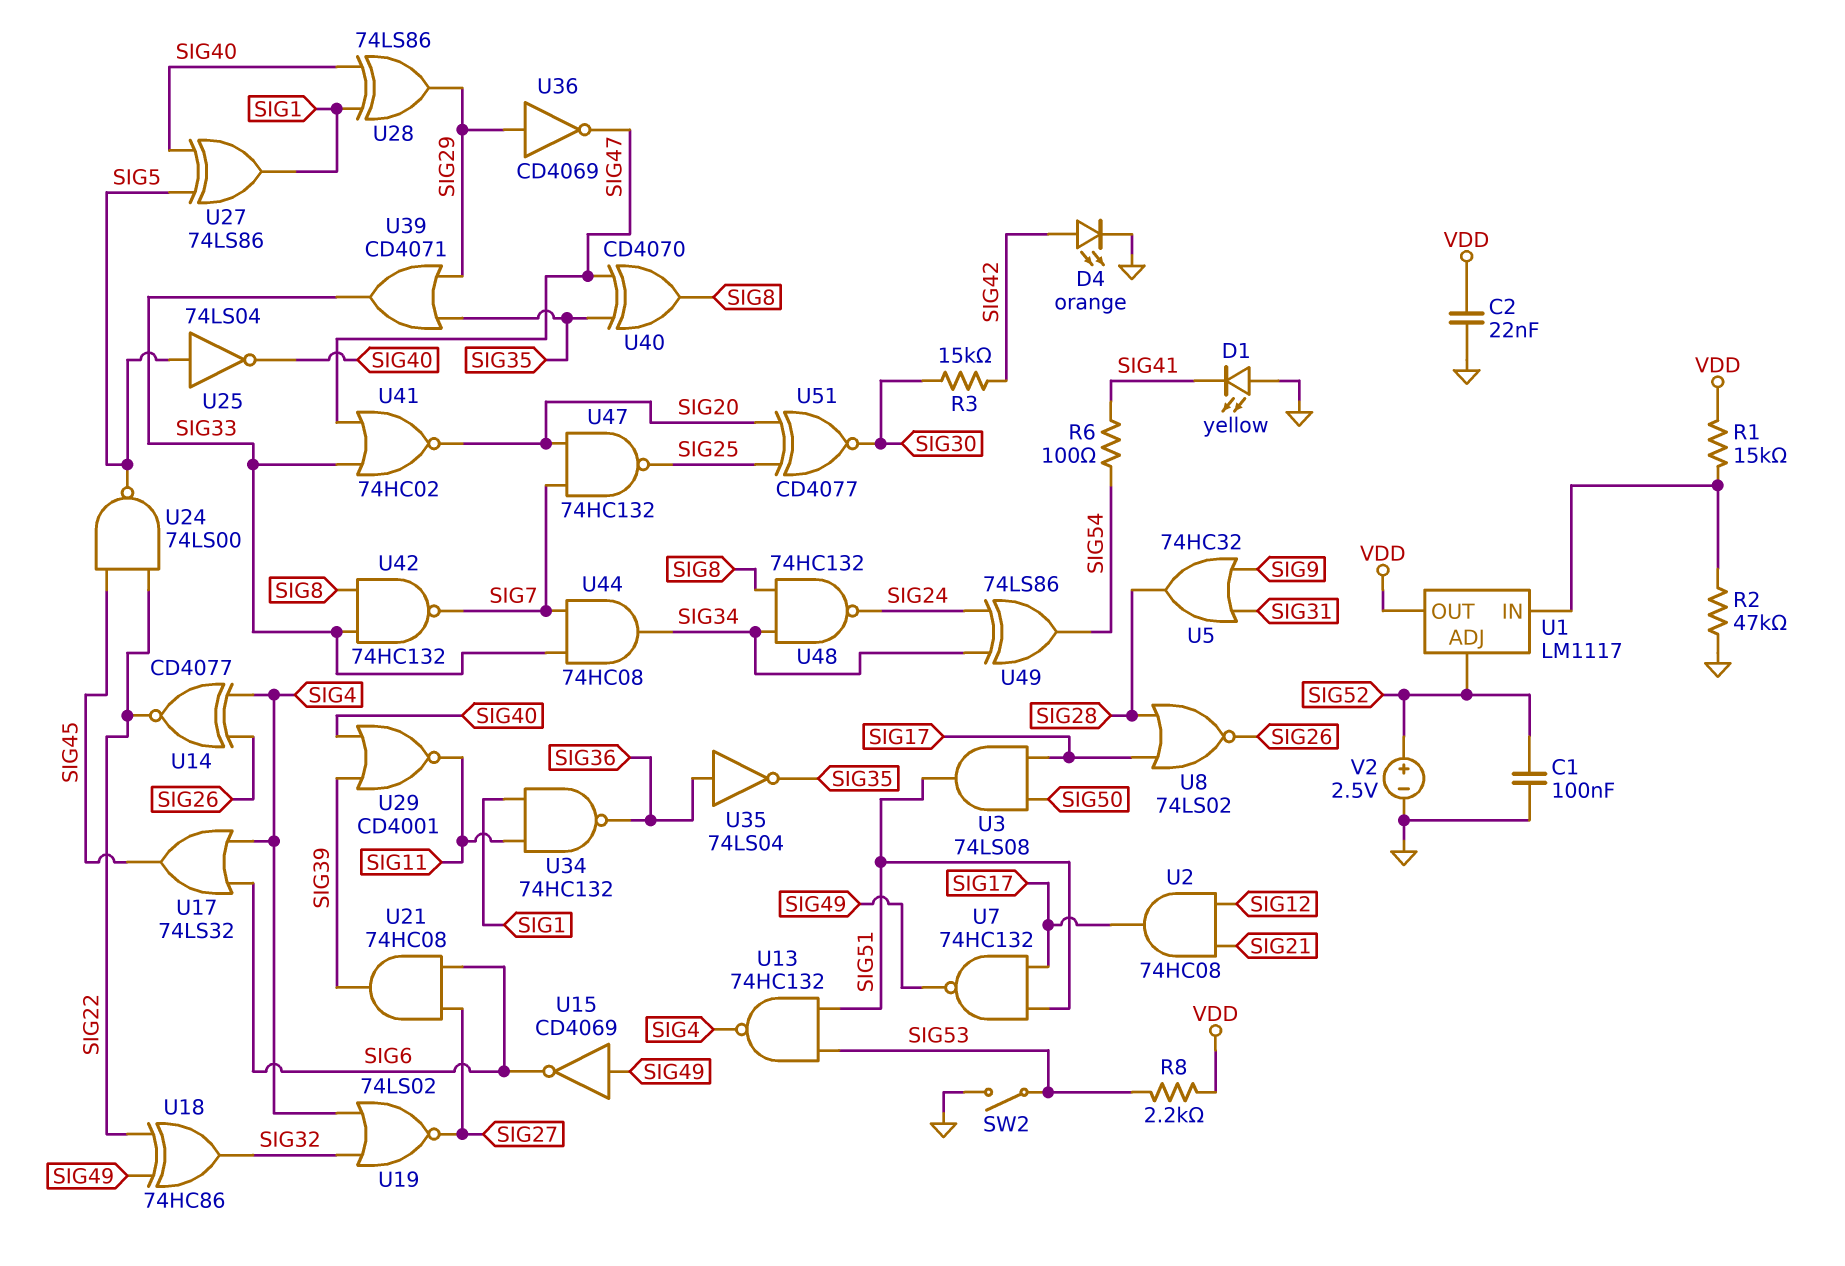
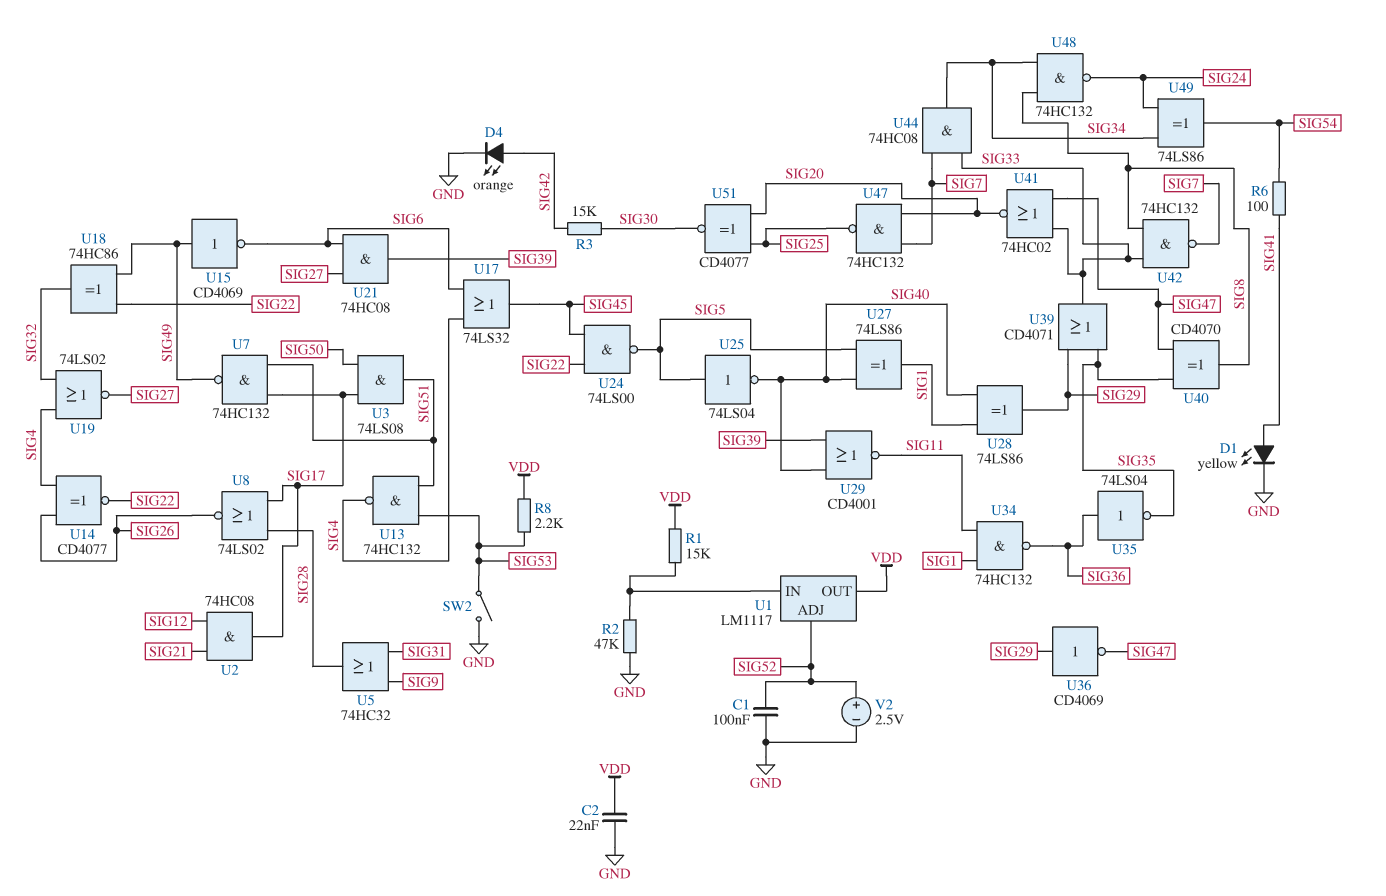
D1: LED yellow (A GND, K SIG41) -> LED yellow (A SIG41, K GND)

